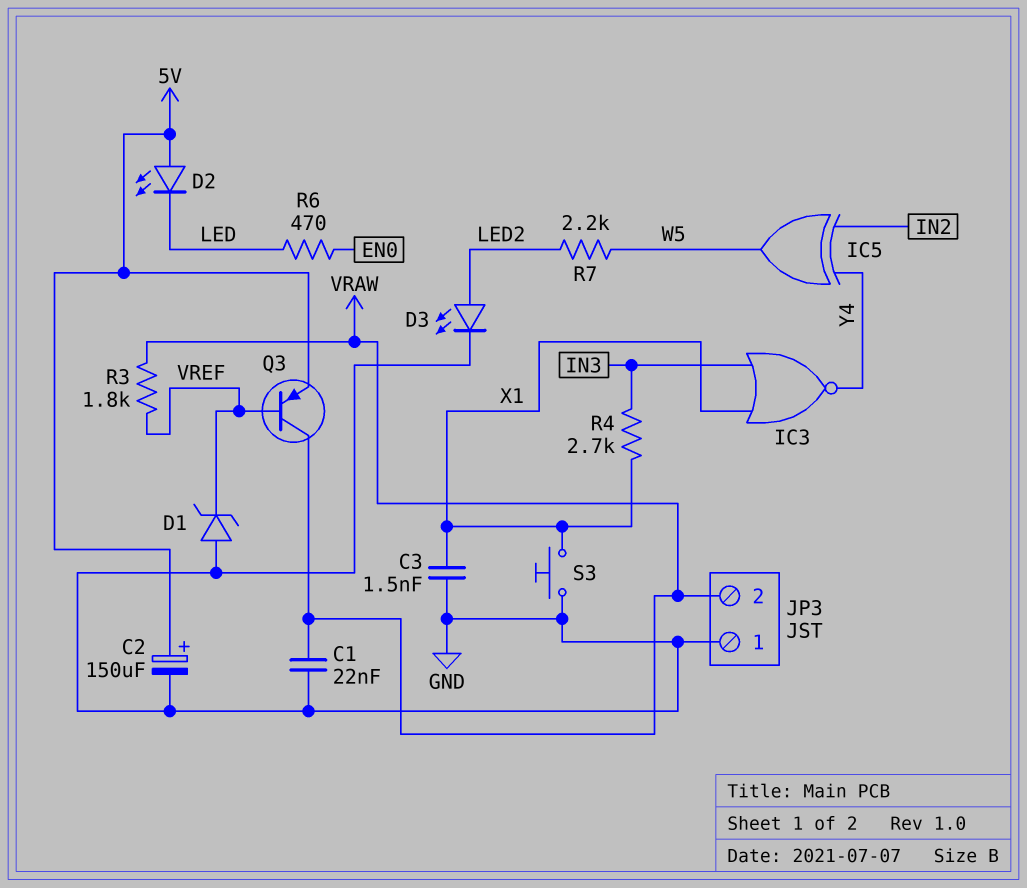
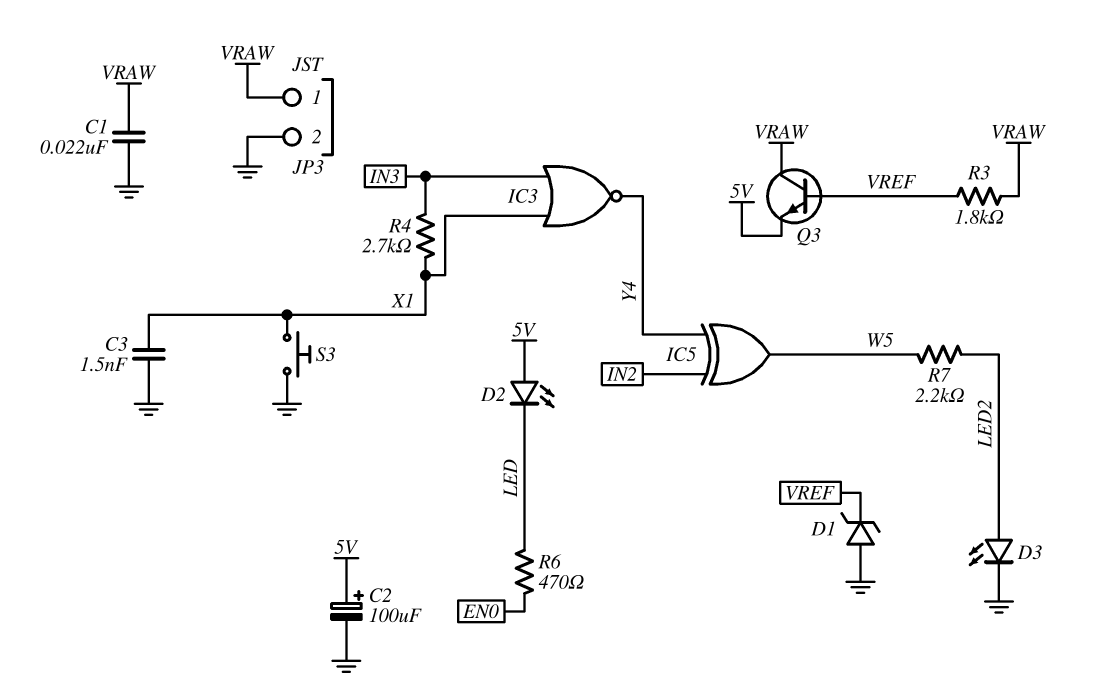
C2: 150uF (plus 5V, minus GND) -> 100uF (plus 5V, minus GND)
JP3 pin 1: GND -> VRAW
JP3 pin 2: VRAW -> GND
Q3: PNP (B VREF, C VRAW, E 5V) -> NPN (B VREF, C VRAW, E 5V)

